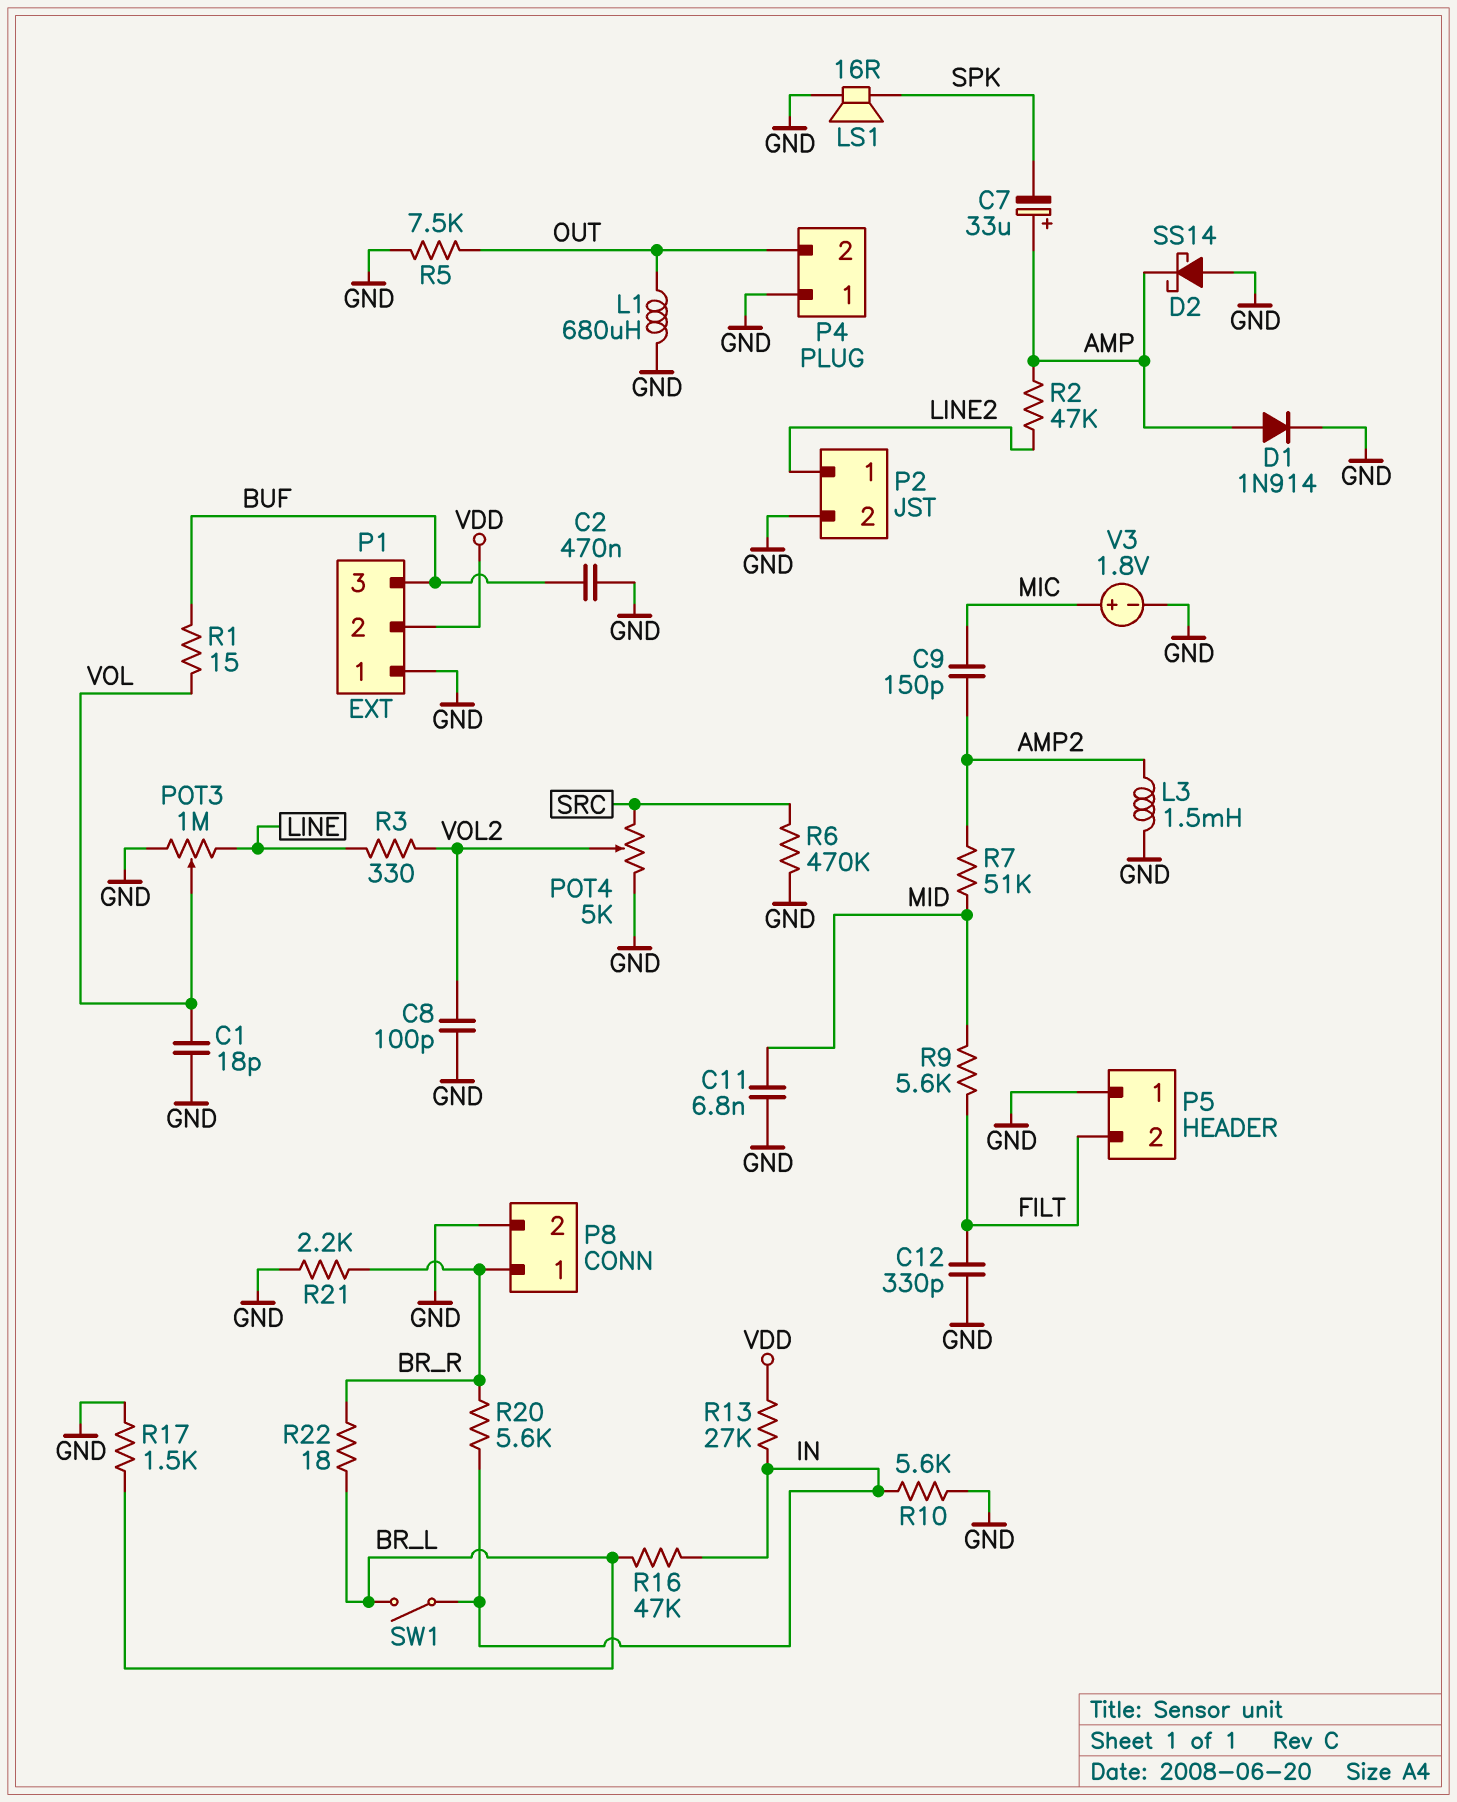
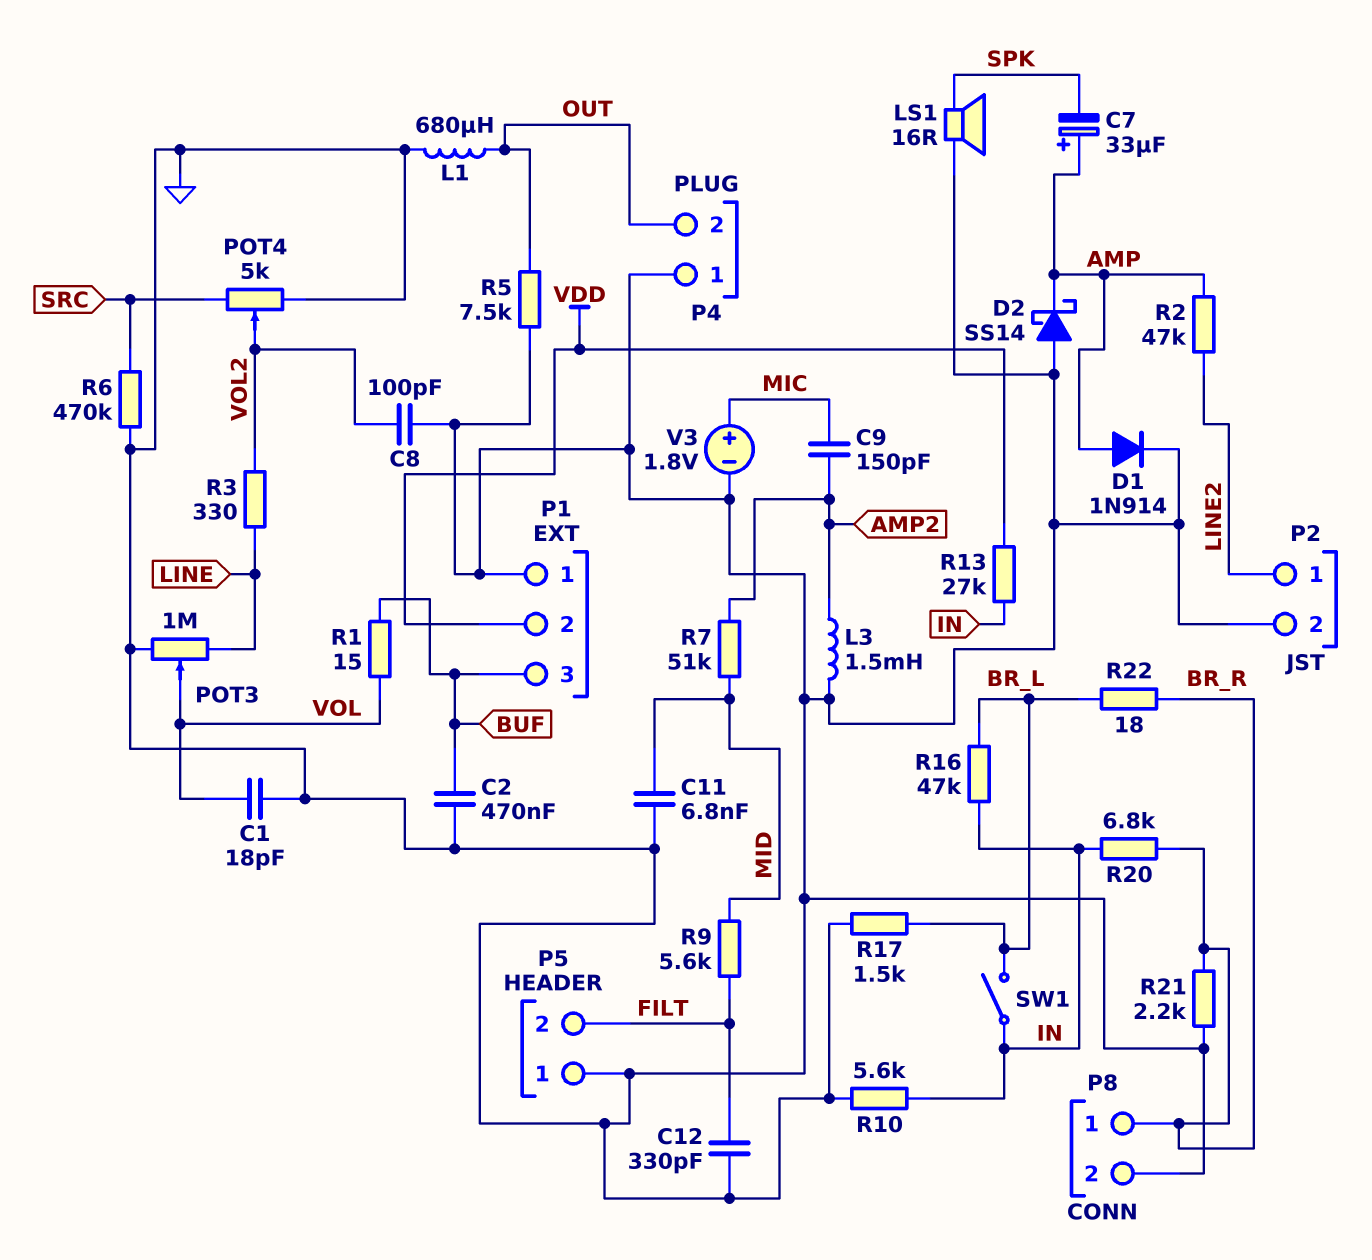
R20: 5.6k (BR_R, IN) -> 6.8k (BR_R, IN)

